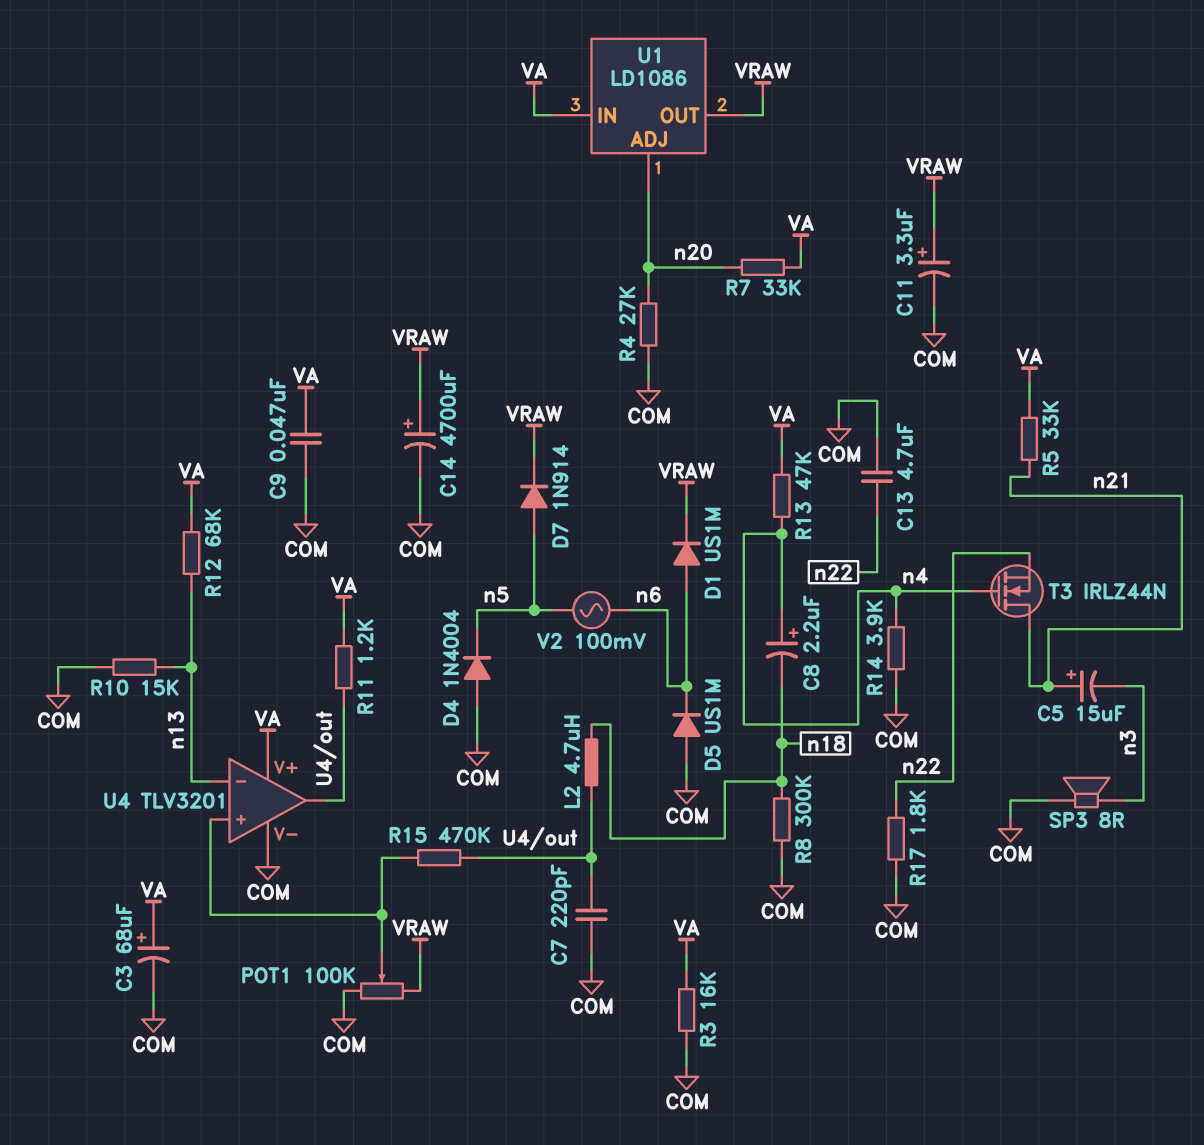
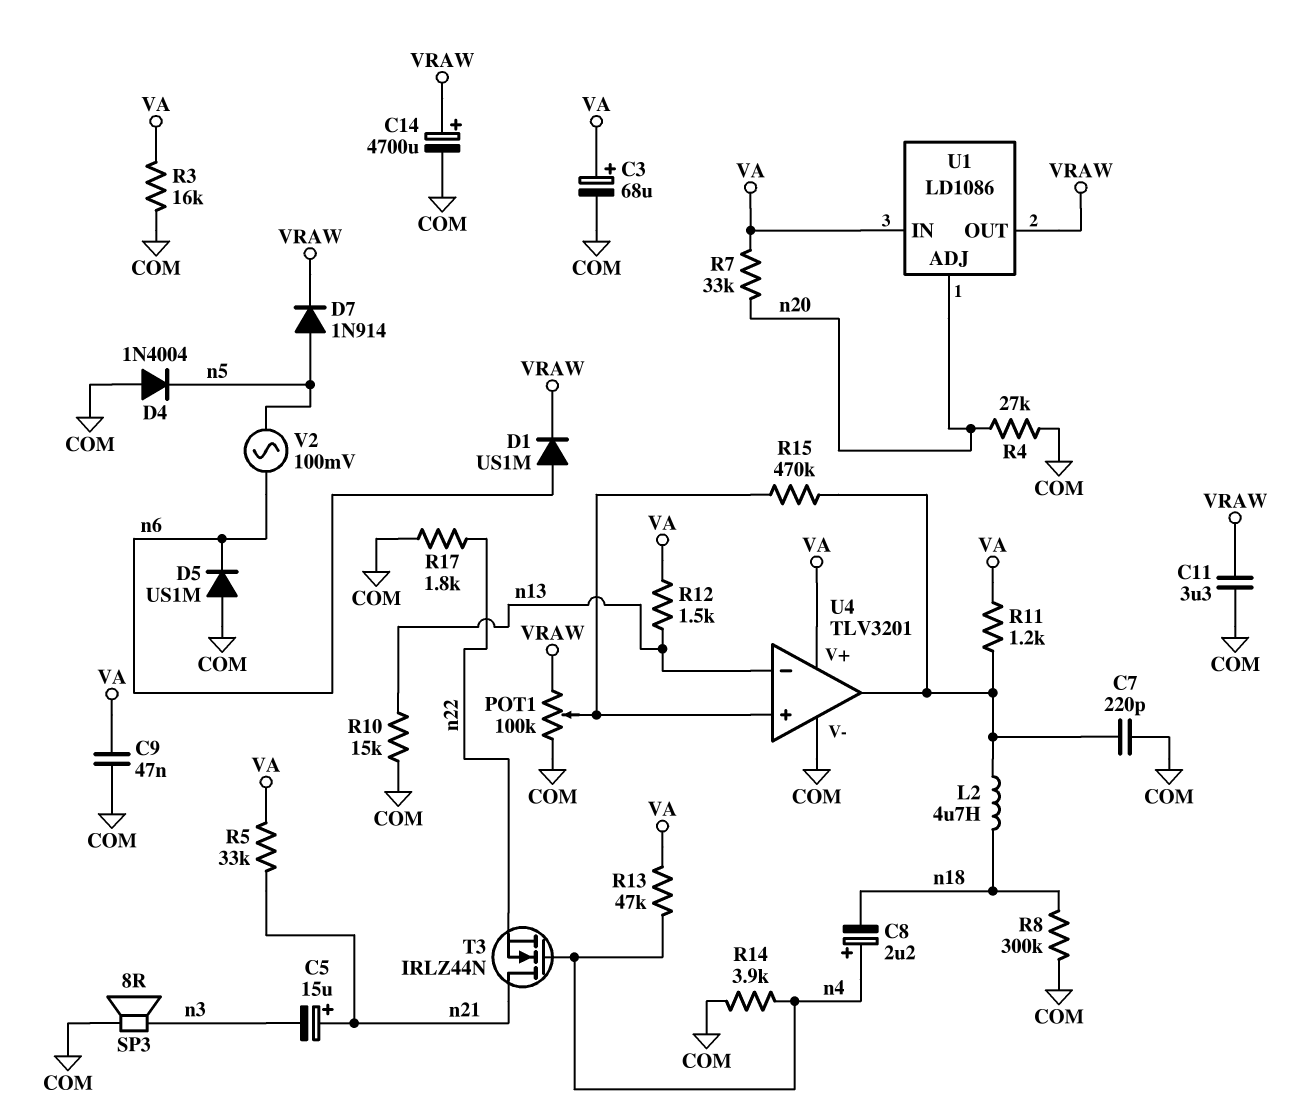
C11: 3.3uF (plus VRAW, minus COM) -> 3.3uF (COM, VRAW)
C13: 4.7uF (COM, n22) -> none
R12: 68k (VA, n13) -> 1.5k (VA, n13)

